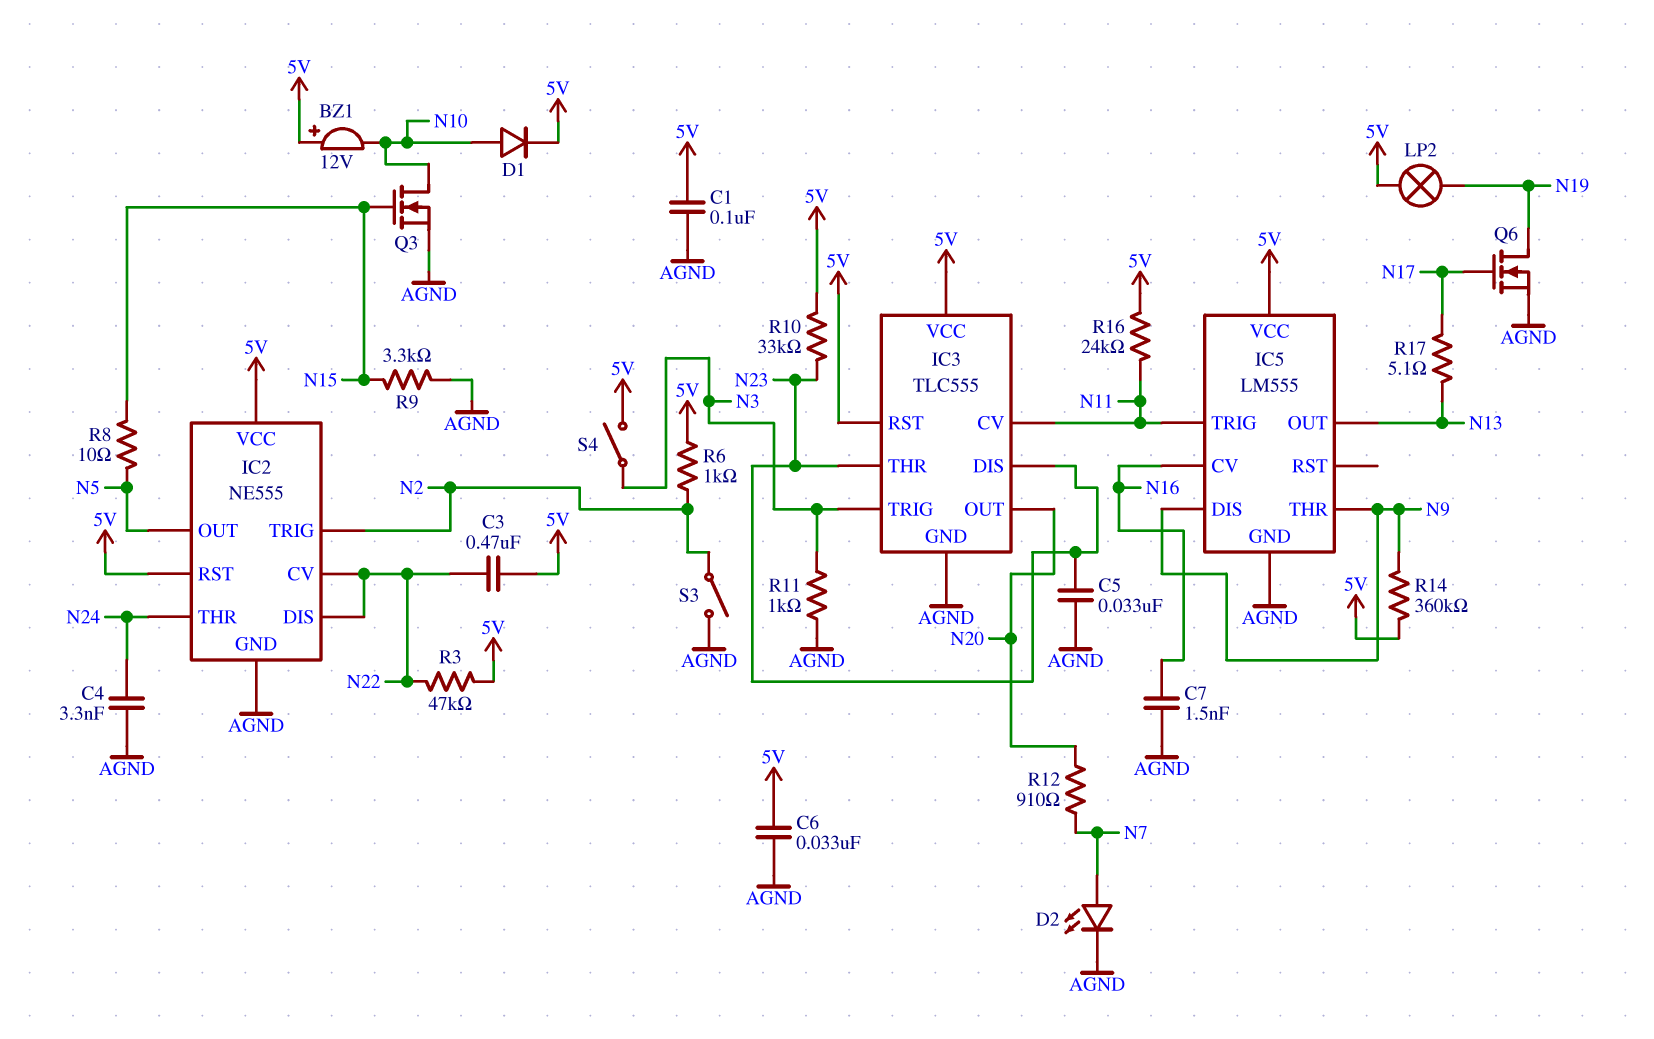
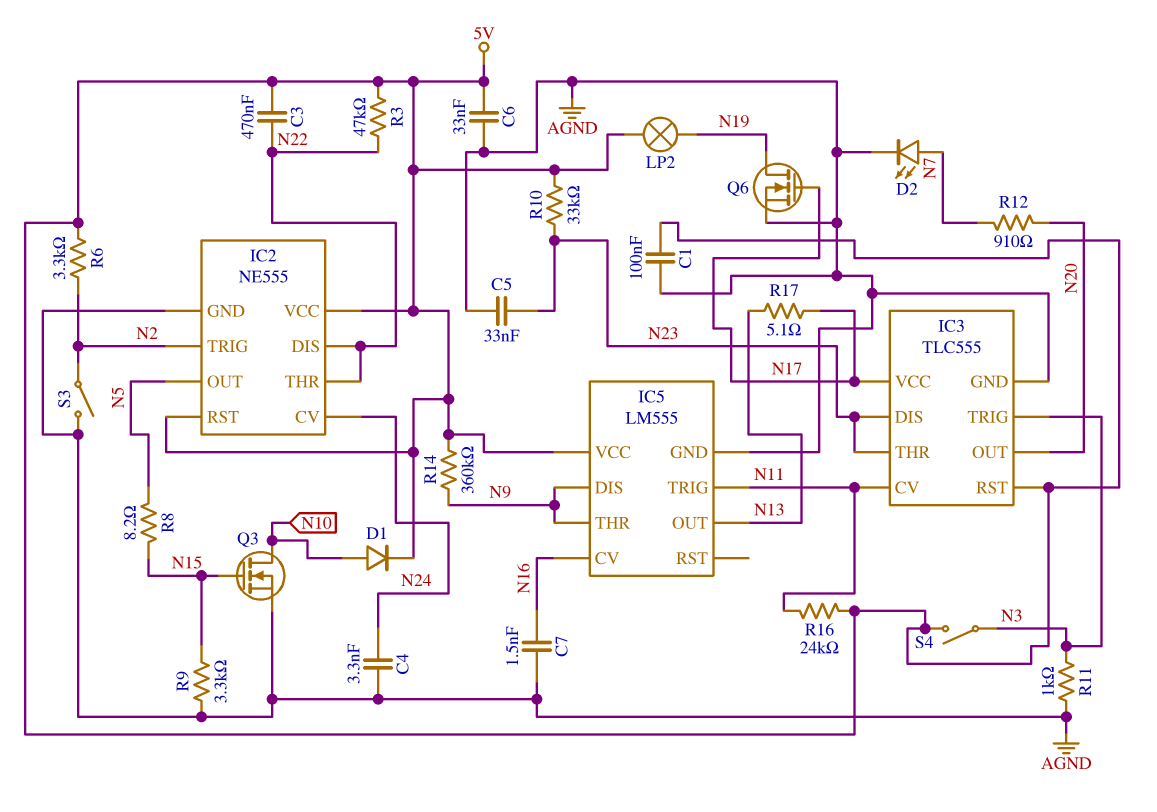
BZ1: buzzer 12V (plus 5V, minus N10) -> none
IC2 pin CV: N22 -> N24
IC2 pin THR: N24 -> N22
IC3 pin VCC: 5V -> N17
R6: 1k (5V, N2) -> 3.3k (5V, N2)
R8: 10 (N5, N15) -> 8.2 (N5, N15)

